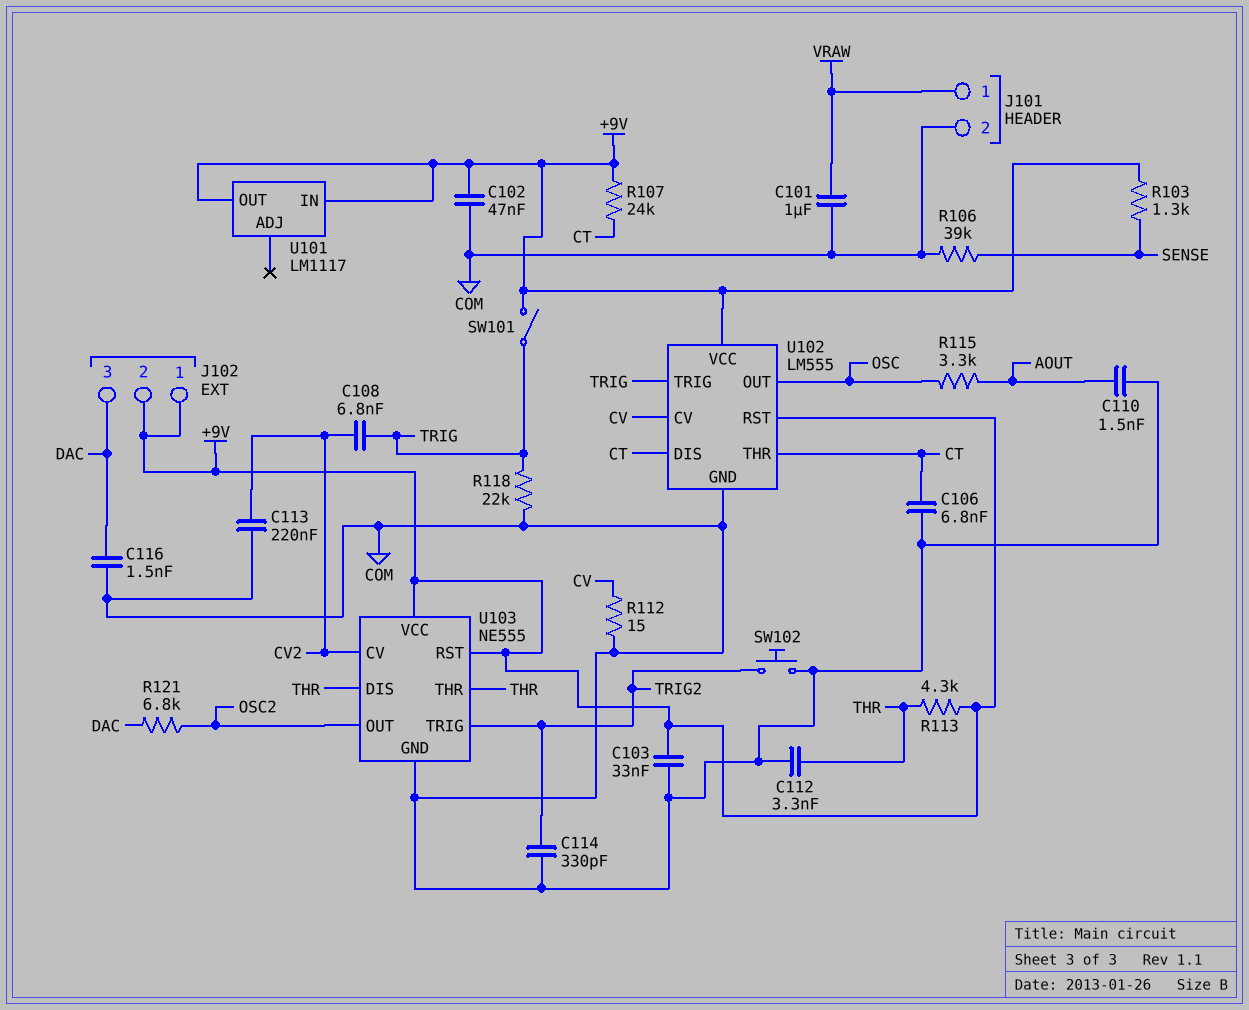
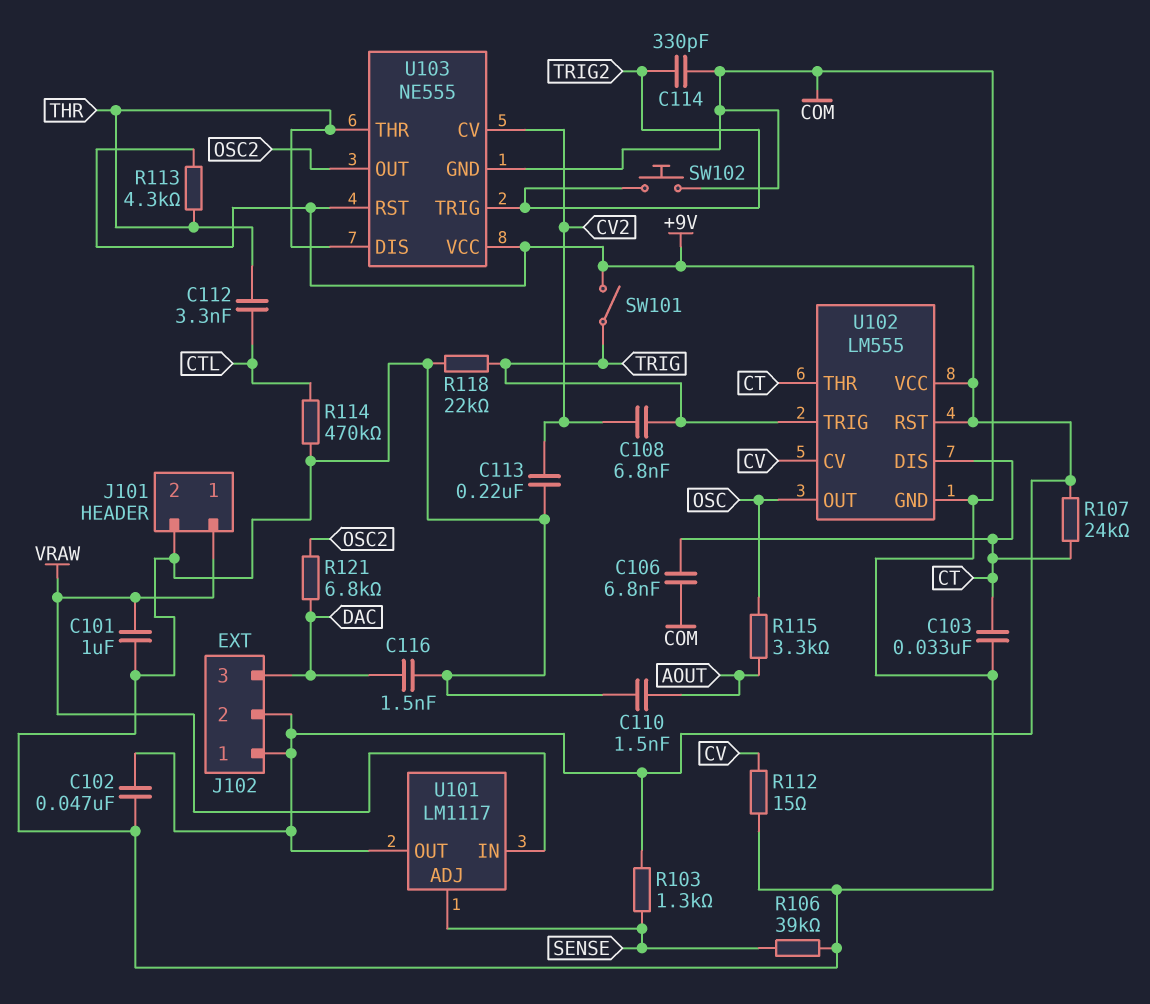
C103: 33nF (+9V, COM) -> 33nF (COM, CT)
C112: 3.3nF (COM, THR) -> 3.3nF (CTL, THR)
R114: none -> 470k (COM, CTL)
U101 pin ADJ: none -> SENSE
U101 pin IN: +9V -> VRAW

